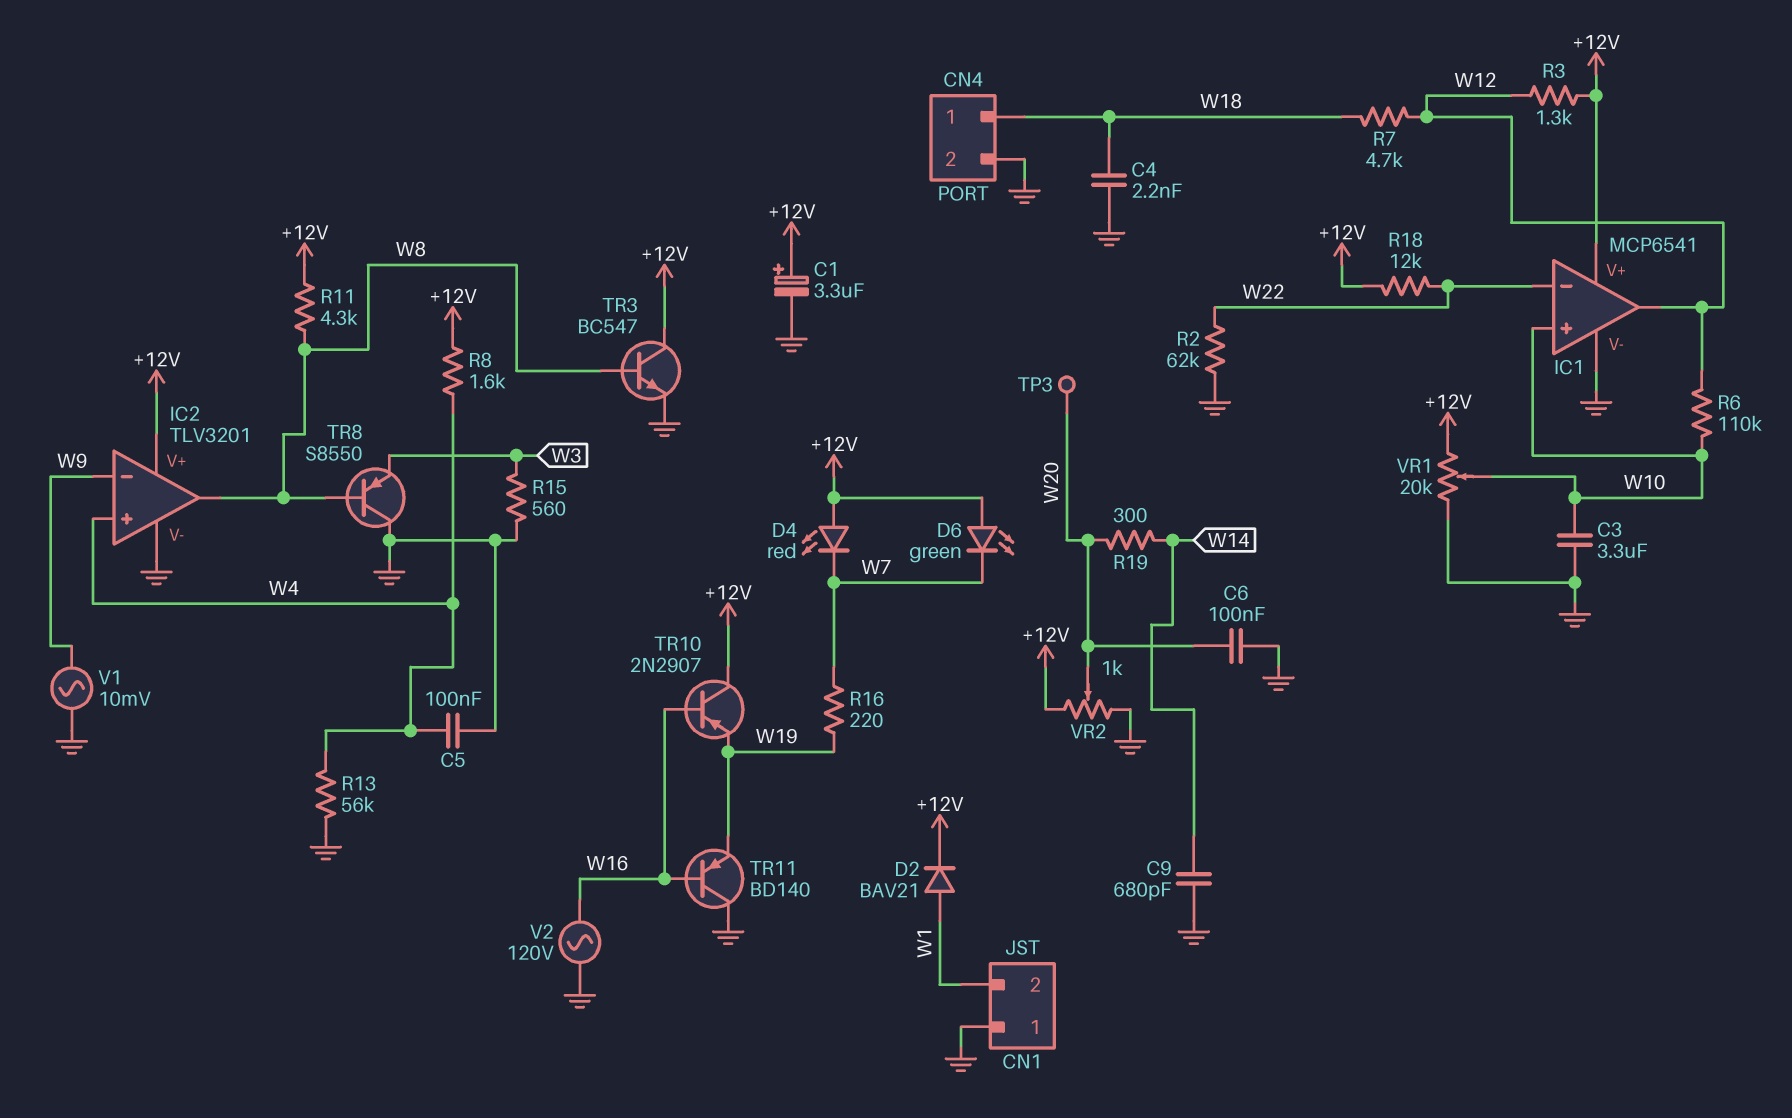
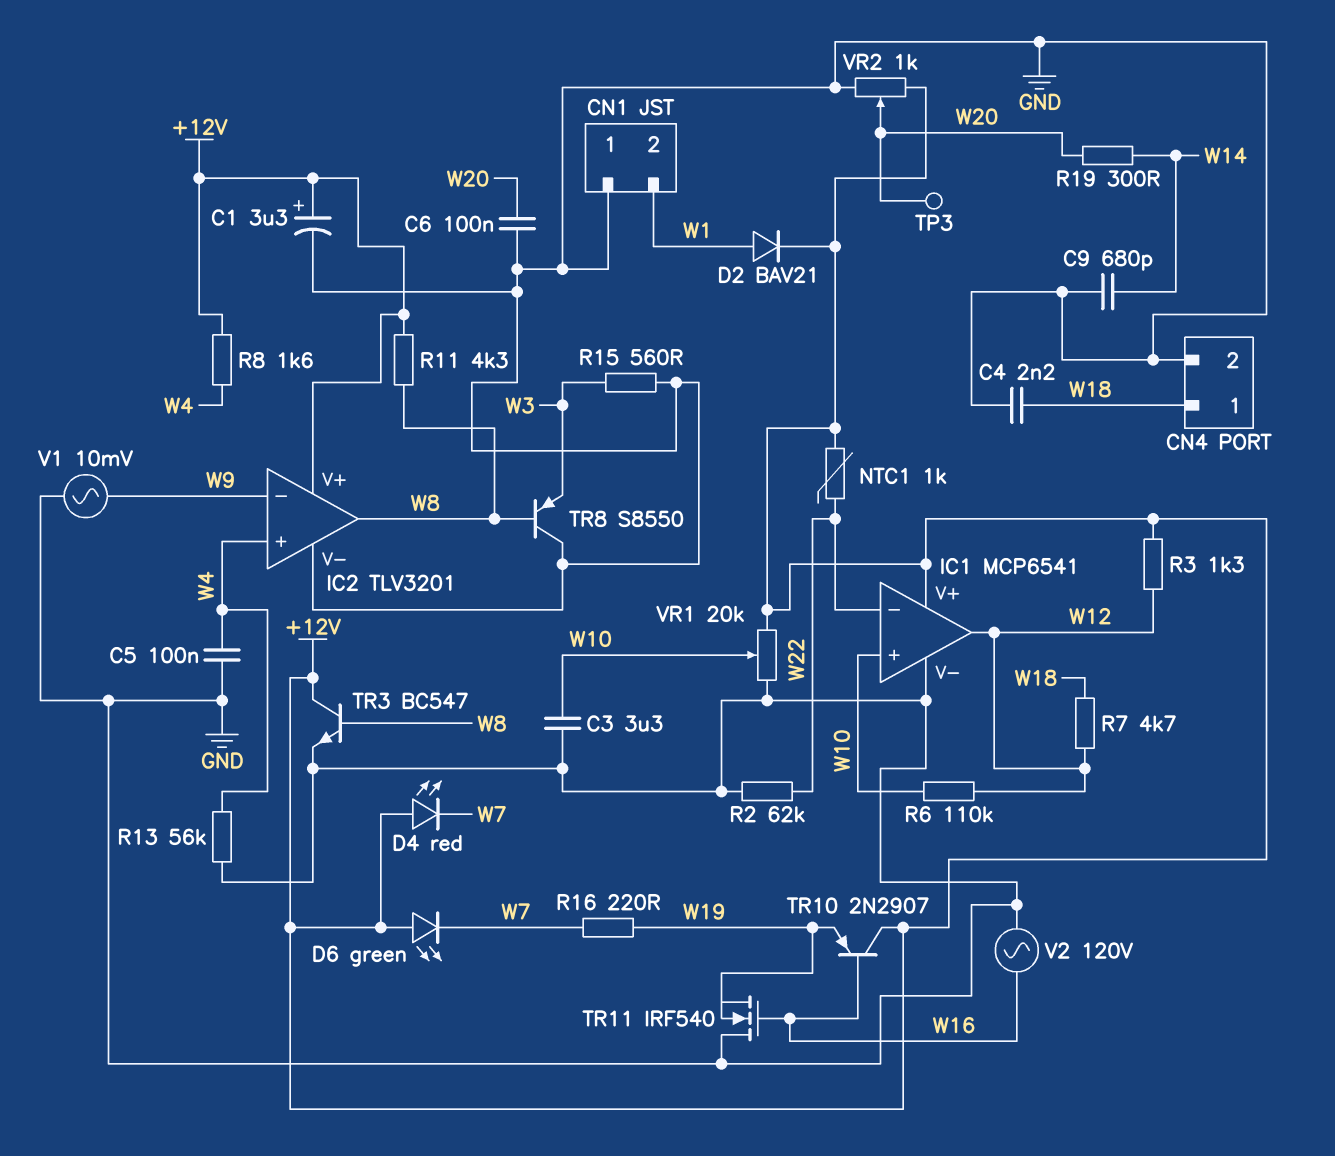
NTC1: none -> 1k (+12V, W22)
R18: 12k (+12V, W22) -> none
TR11: PNP BD140 (B W16, C GND, E W19) -> NMOS IRF540 (G W16, D GND, S W19)

